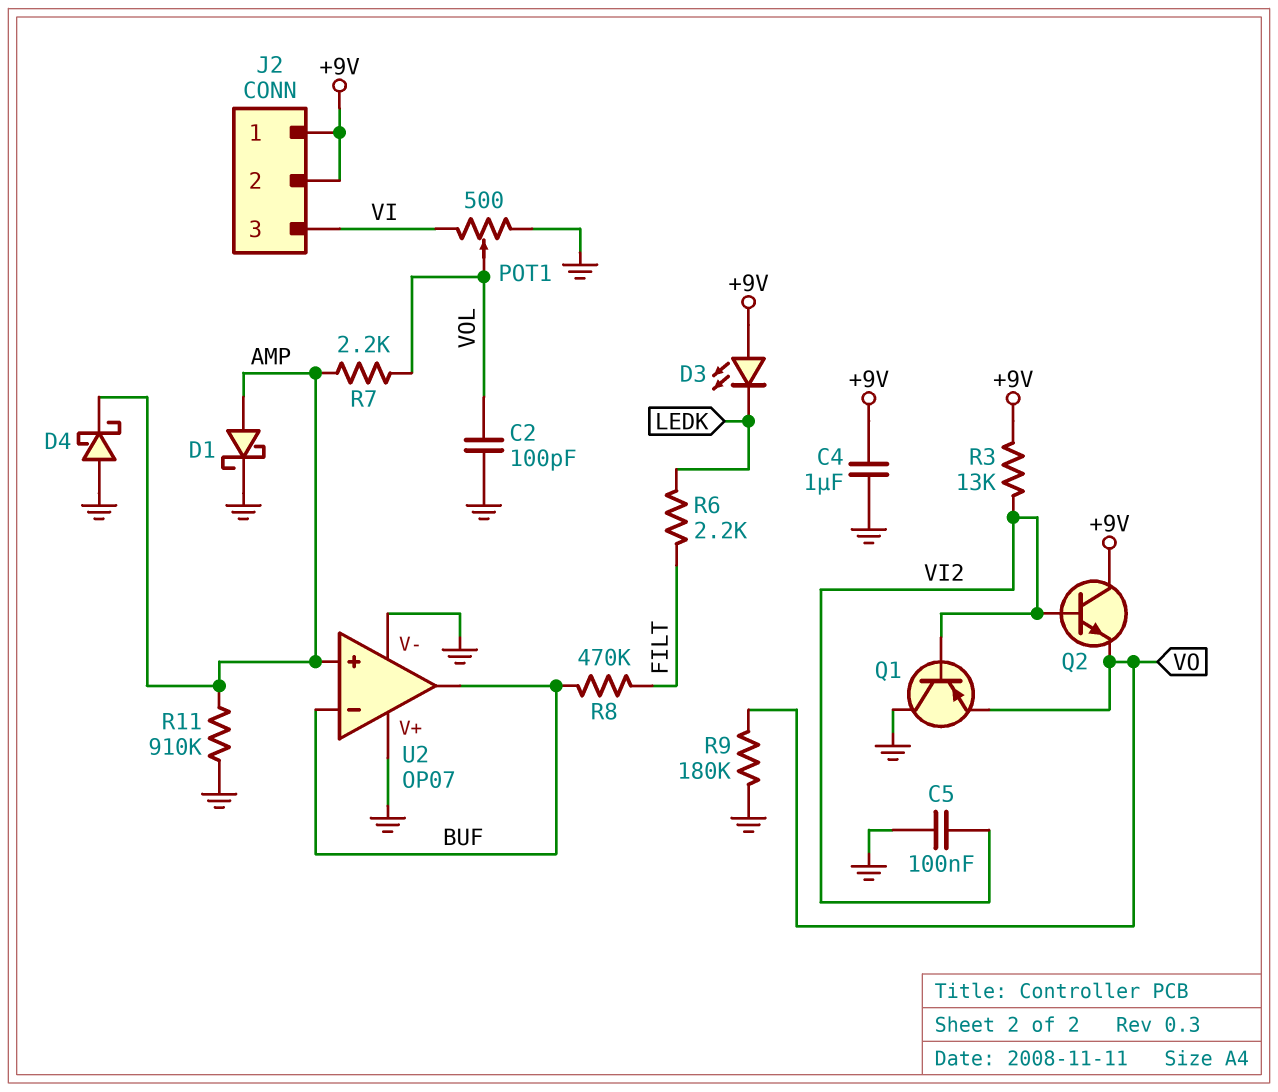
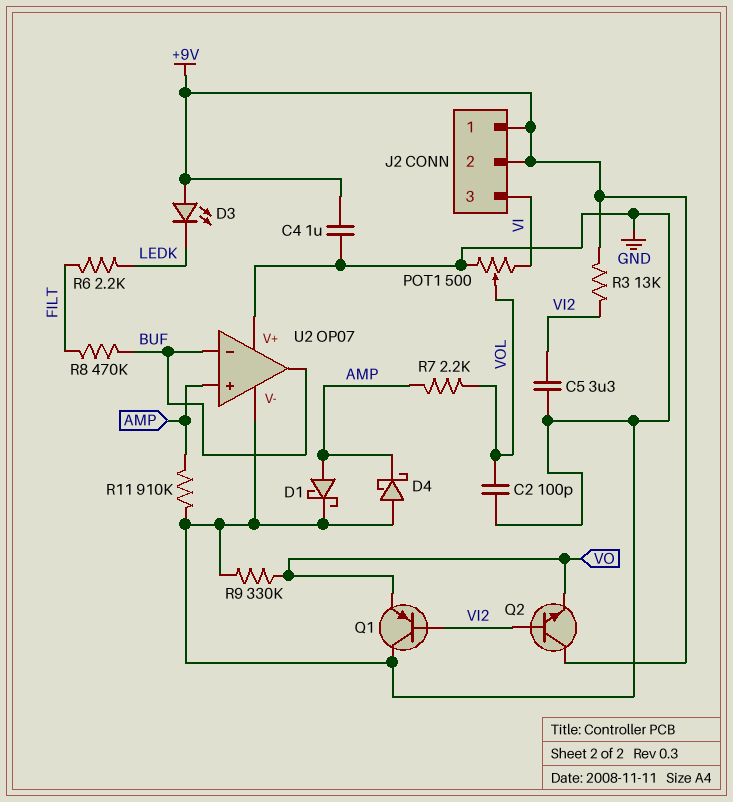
C5: 100nF (GND, VI2) -> 3.3uF (GND, VI2)
R9: 180k (GND, VO) -> 330k (GND, VO)

